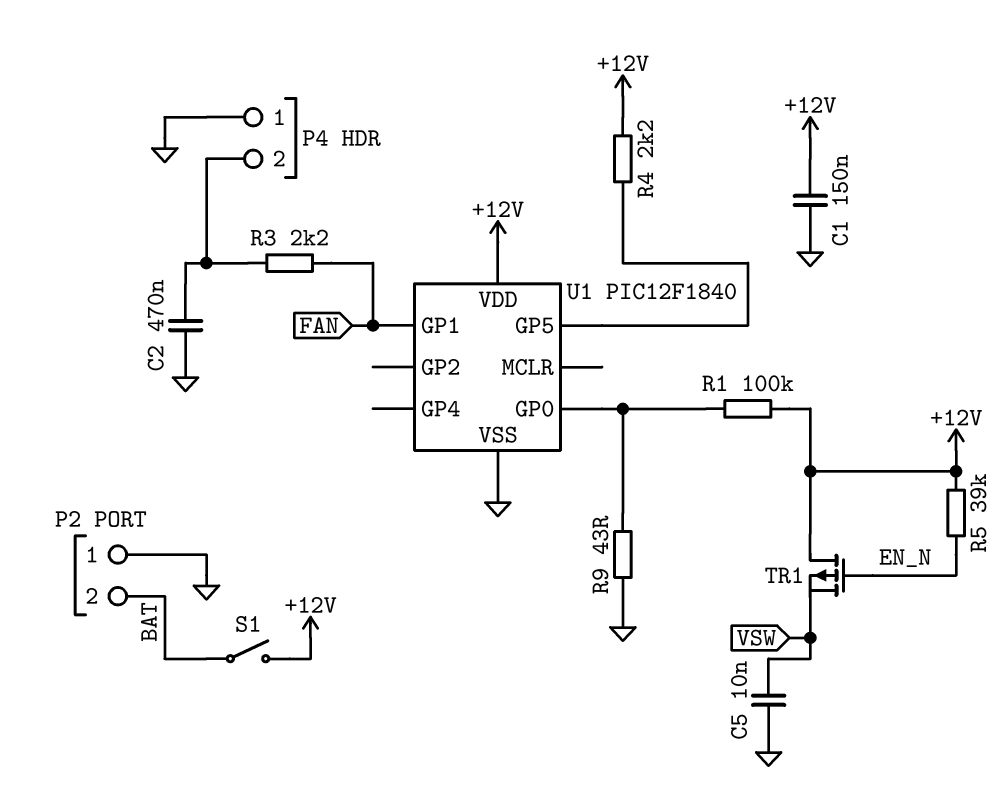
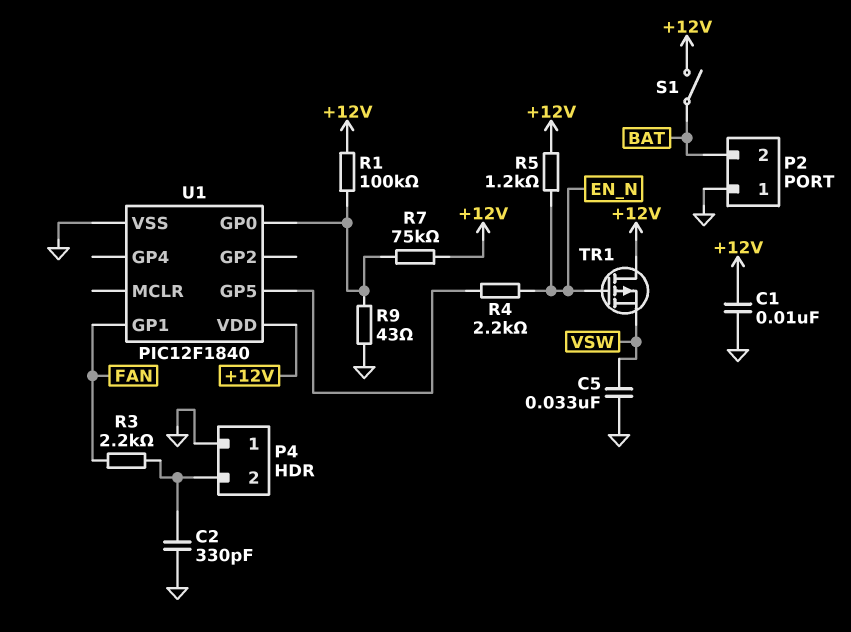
C1: 150nF (+12V, GND) -> 10nF (+12V, GND)
C2: 470nF (GND, P4/2) -> 330pF (GND, P4/2)
C5: 10nF (GND, VSW) -> 33nF (GND, VSW)
R4: 2.2k (+12V, U1/GP5) -> 2.2k (EN_N, U1/GP5)
R5: 39k (+12V, EN_N) -> 1.2k (+12V, EN_N)
R7: none -> 75k (+12V, U1/GP0)

